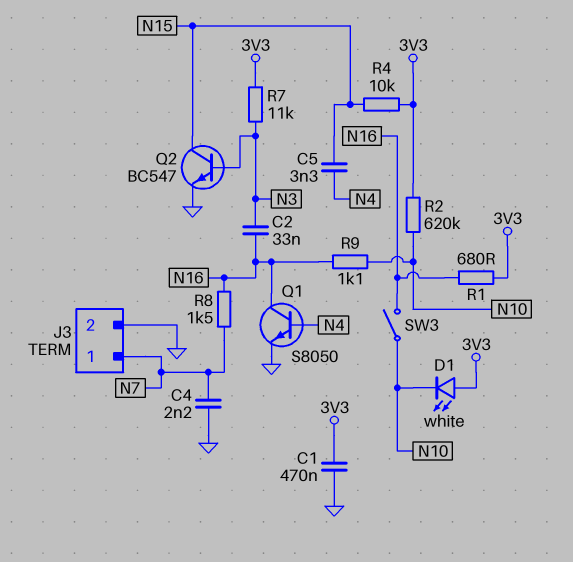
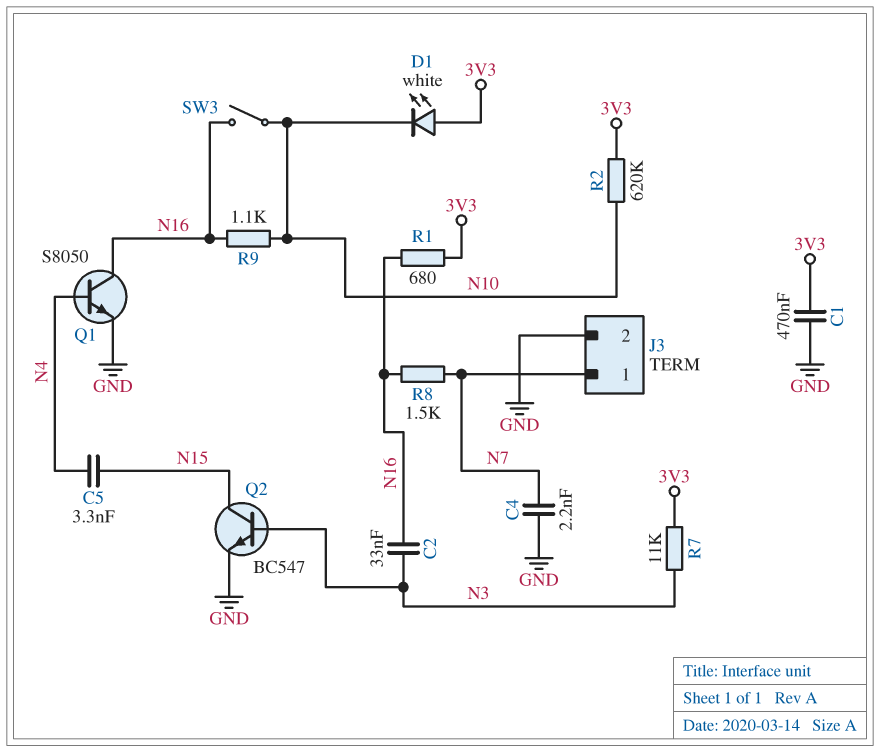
R4: 10k (3V3, N15) -> none

